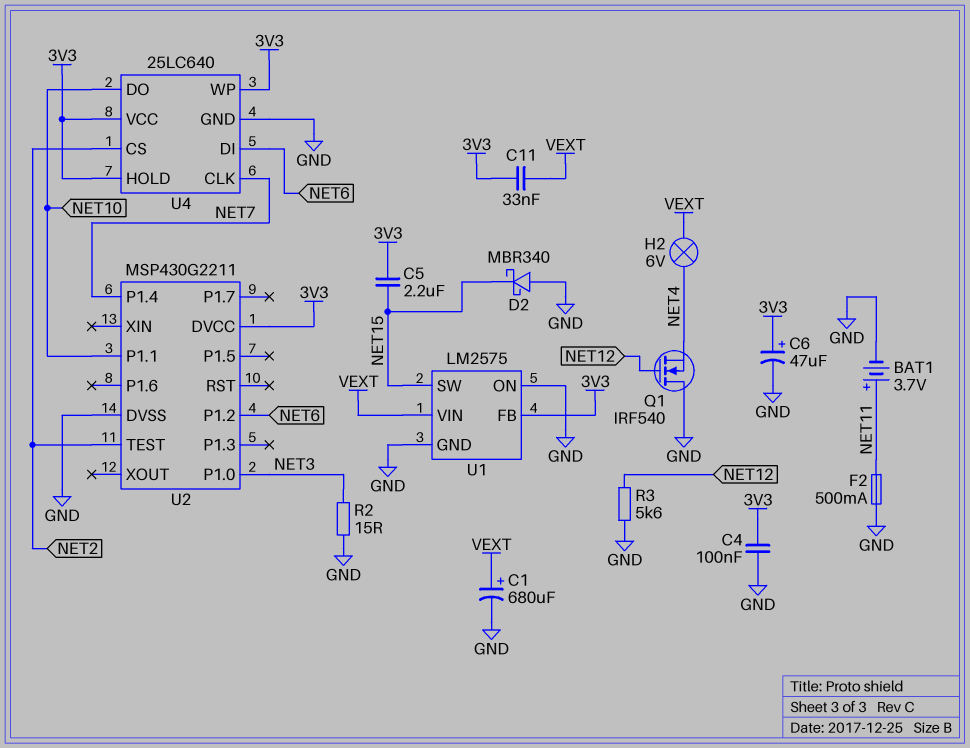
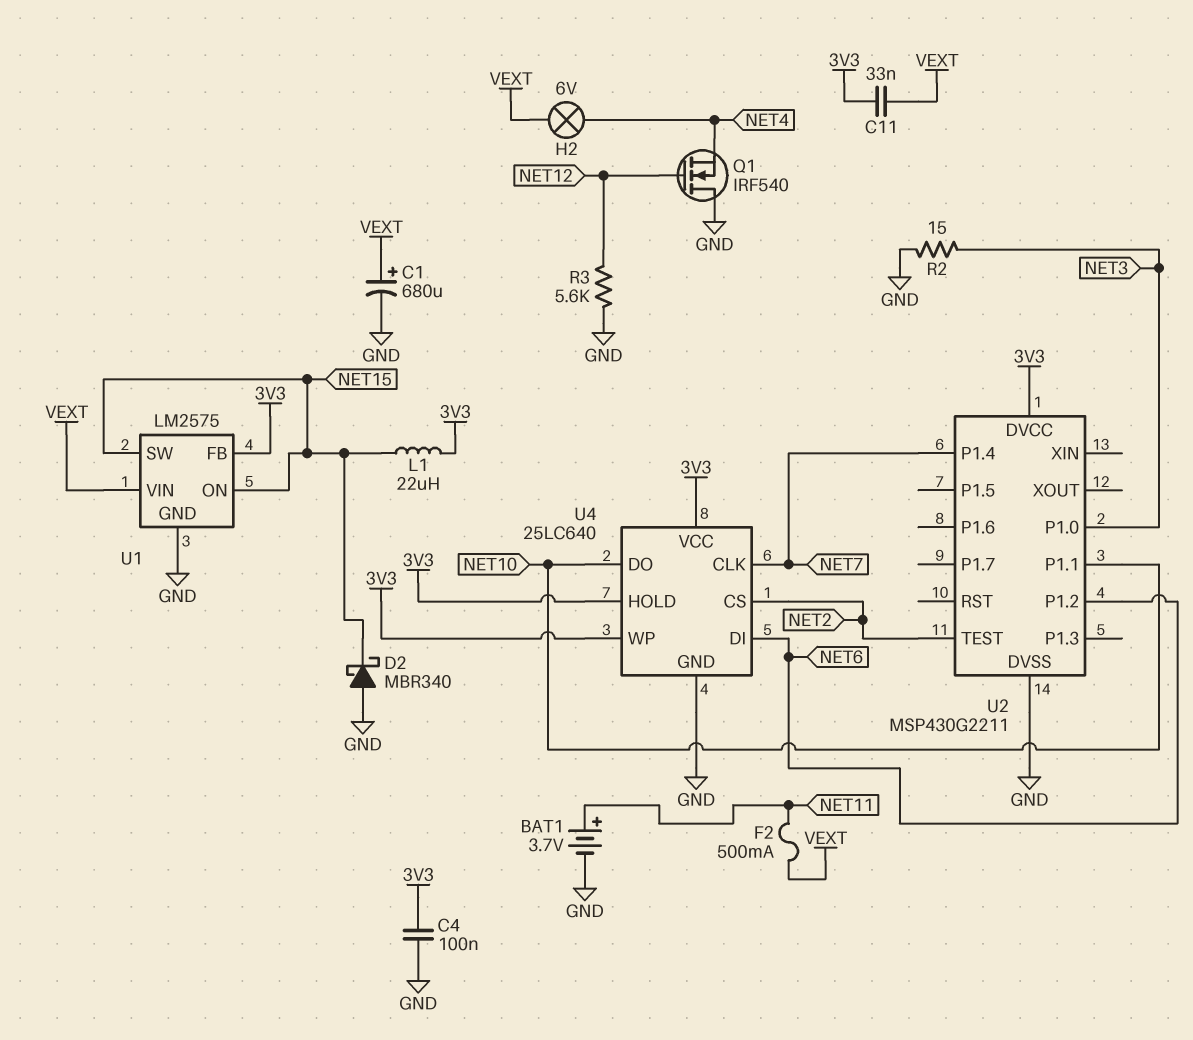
C5: 2.2uF (3V3, NET15) -> none
C6: 47uF (plus 3V3, minus GND) -> none
F2: 500mA (GND, NET11) -> 500mA (NET11, VEXT)
L1: none -> 22uH (3V3, NET15)
U1 pin ON: GND -> NET15

